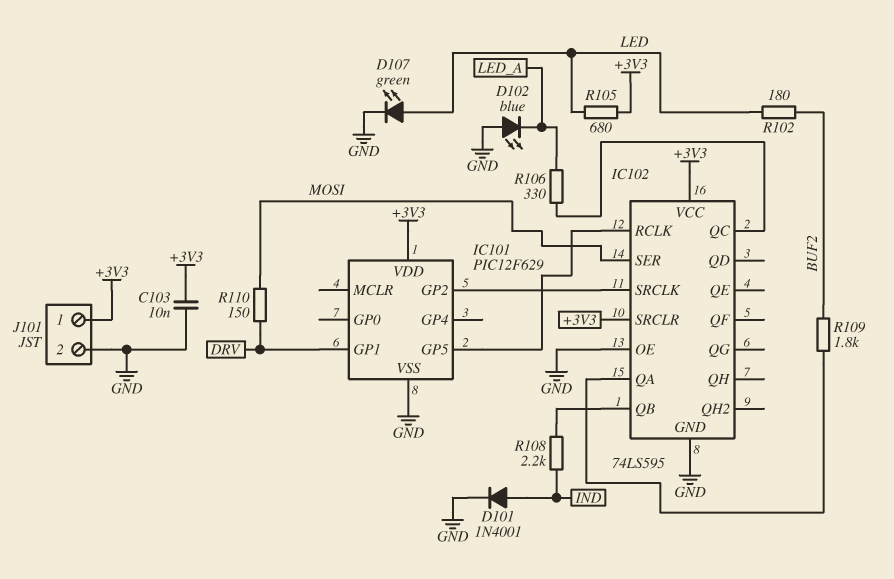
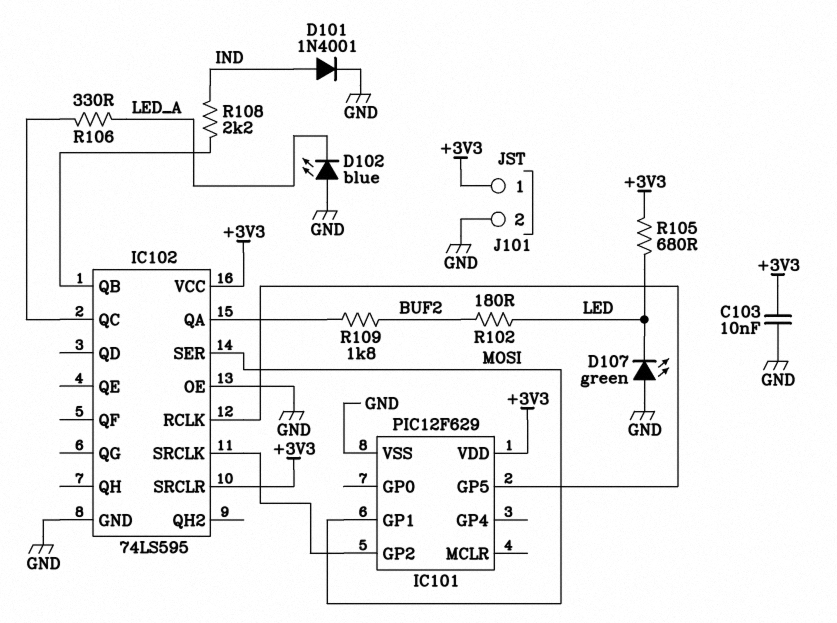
D107: LED green (A LED, K GND) -> LED green (A GND, K LED)
IC101 pin GP1: DRV -> MOSI
R110: 150 (DRV, MOSI) -> none

